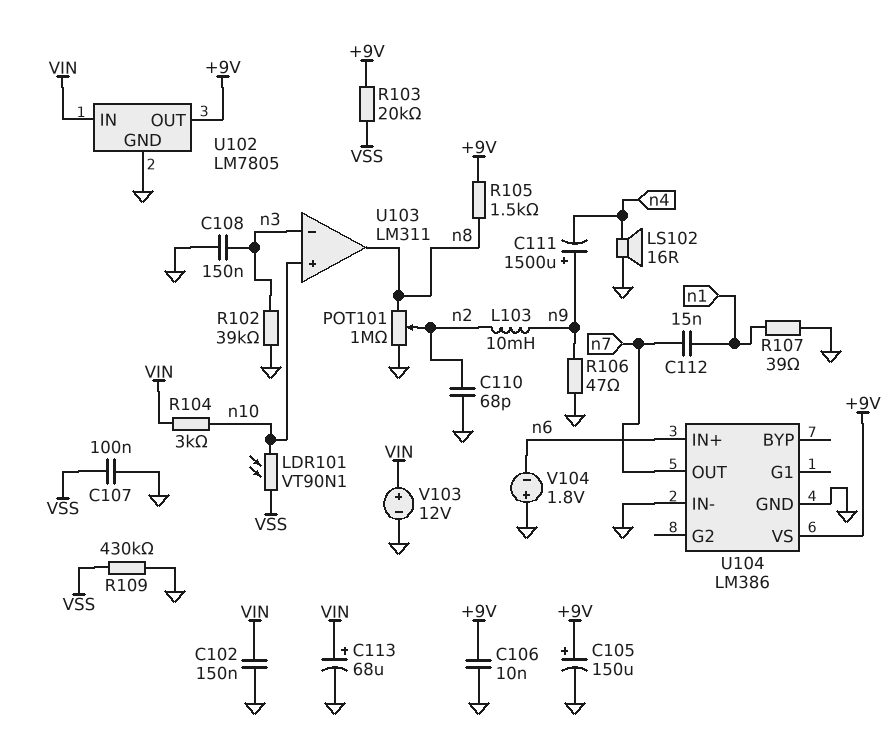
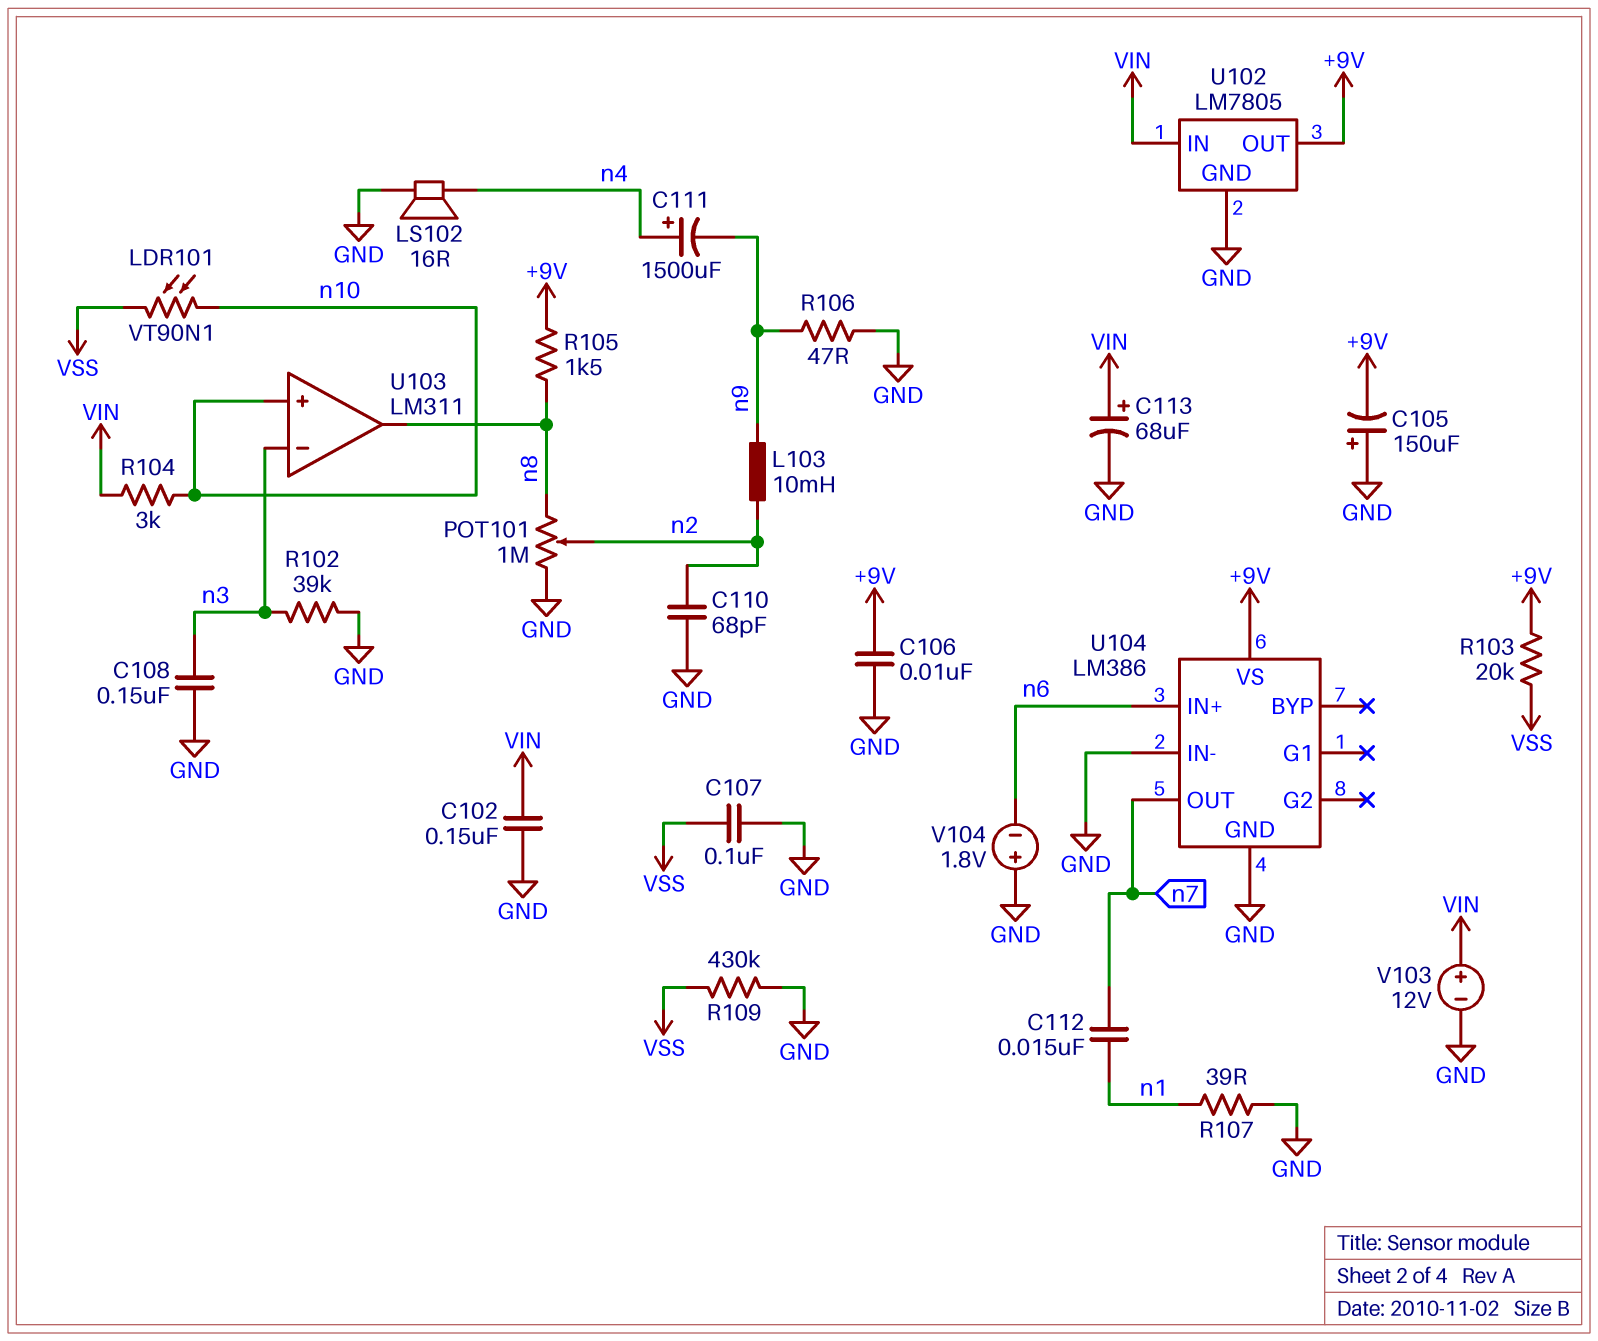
C105: 150uF (plus +9V, minus GND) -> 150uF (plus GND, minus +9V)
C111: 1500uF (plus n9, minus n4) -> 1500uF (plus n4, minus n9)

